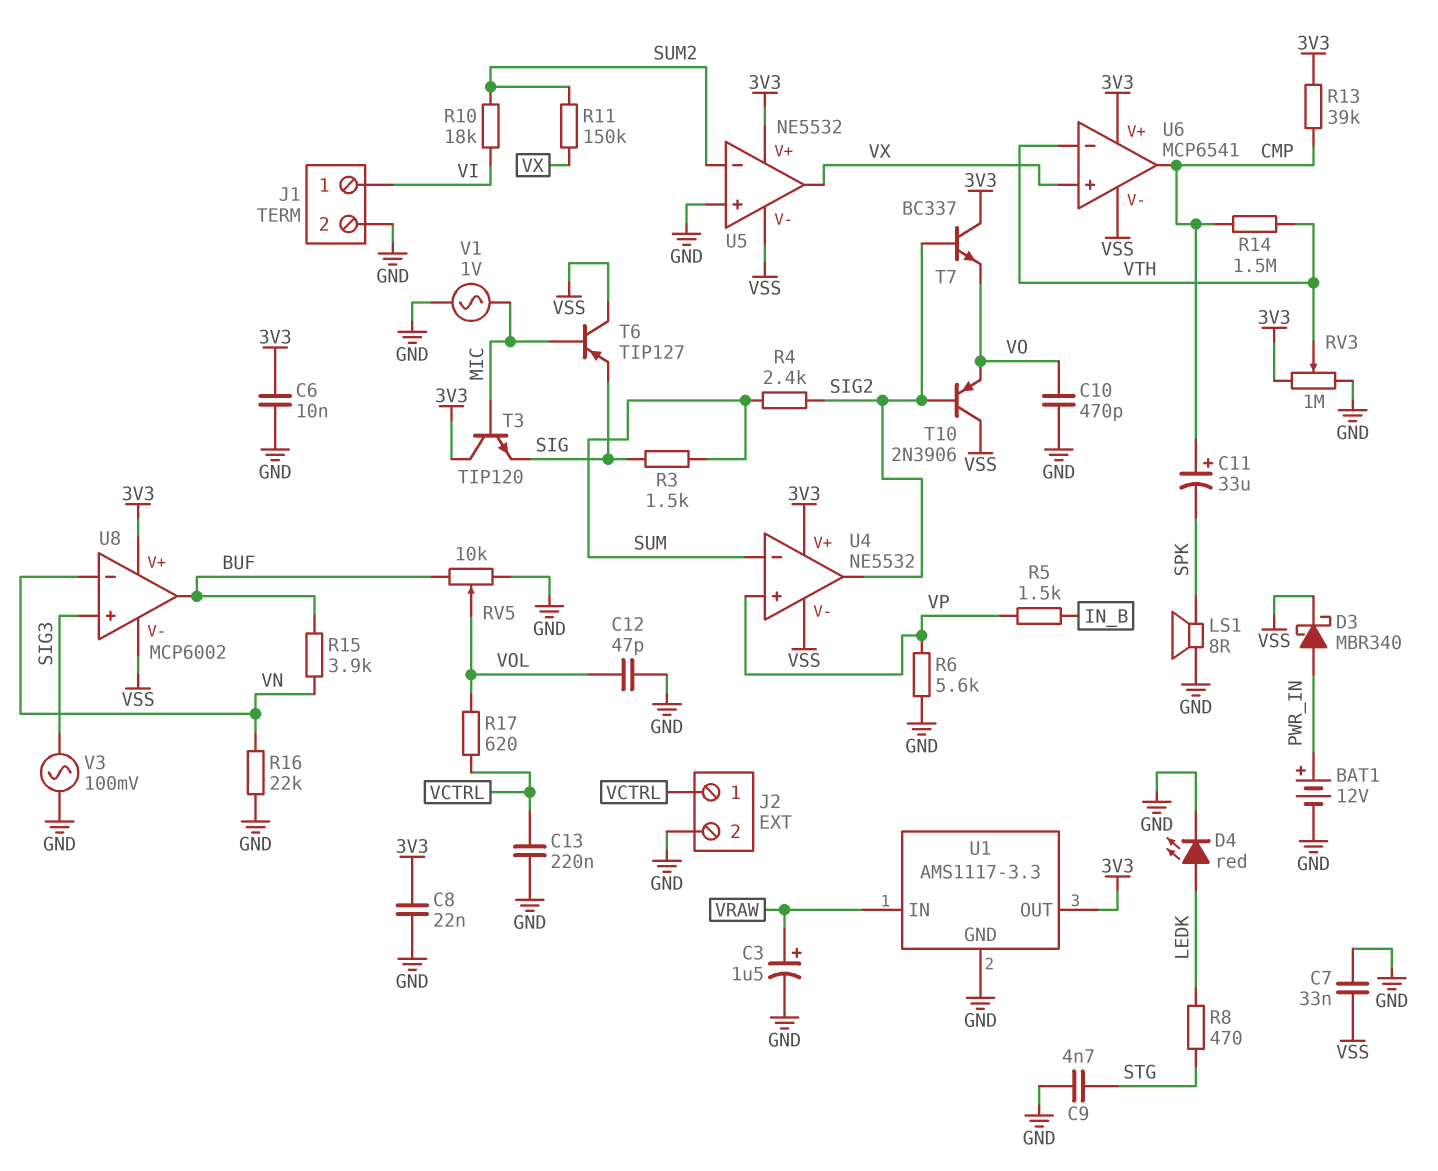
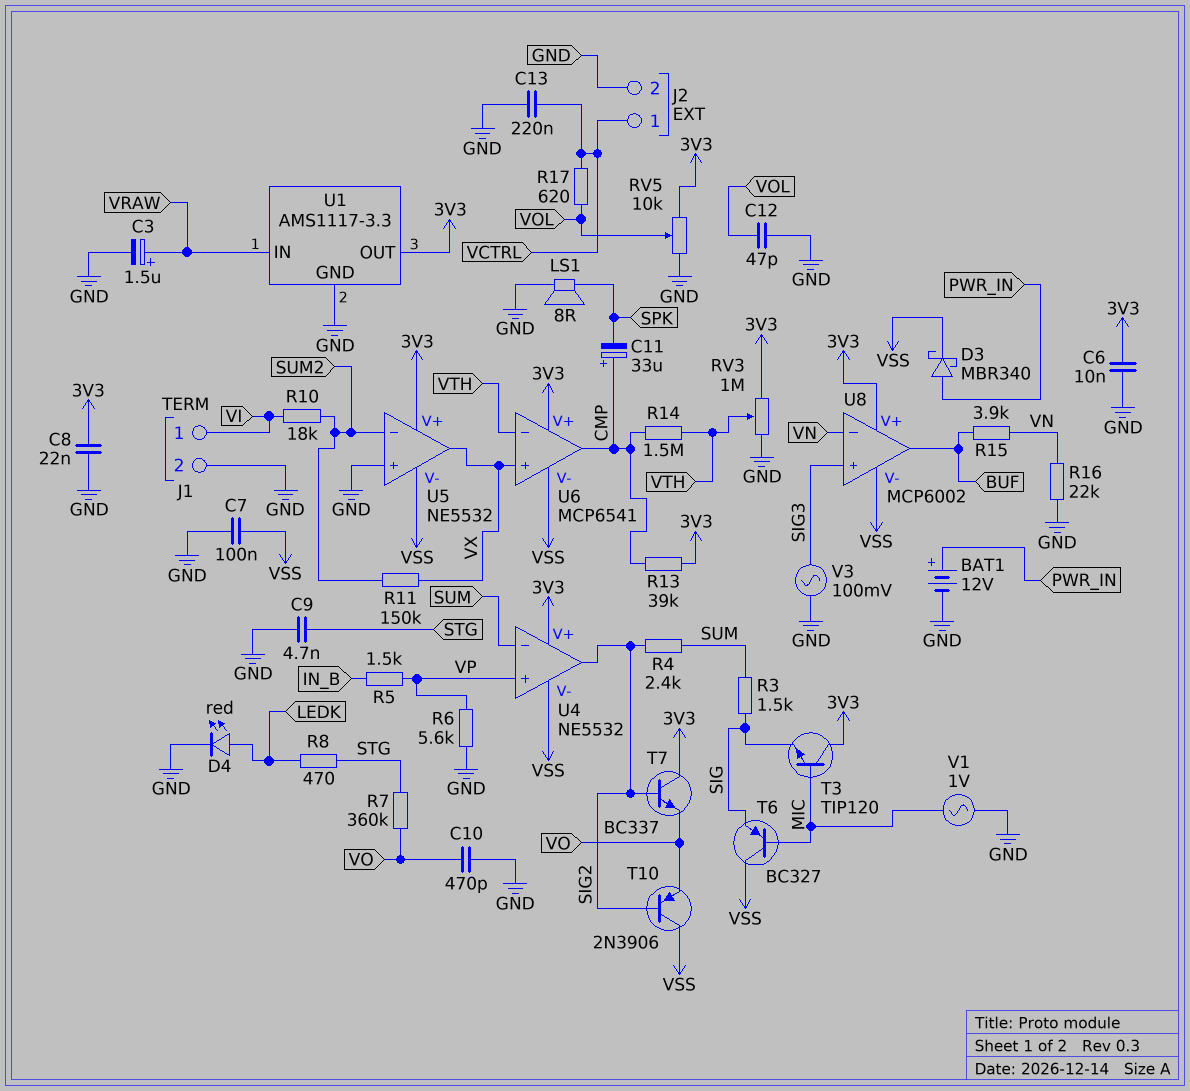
C7: 33nF (GND, VSS) -> 100nF (GND, VSS)
R7: none -> 360k (STG, VO)
RV5: 10k (BUF, GND, wiper VOL) -> 10k (3V3, GND, wiper VOL)
T6: PNP TIP127 (B MIC, C VSS, E SIG) -> PNP BC327 (B MIC, C VSS, E SIG)

